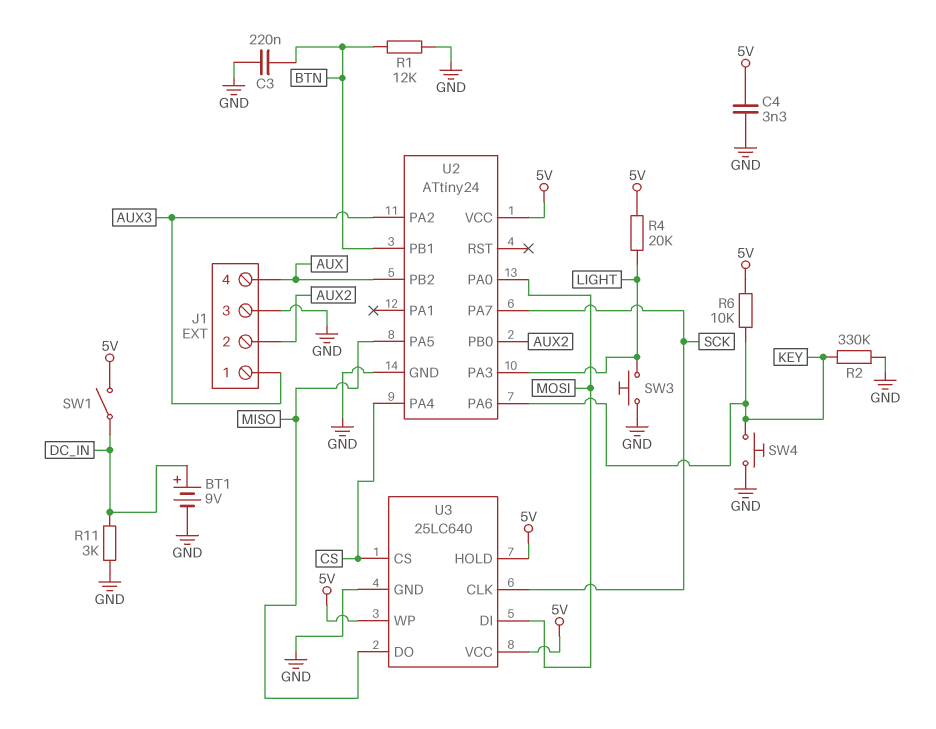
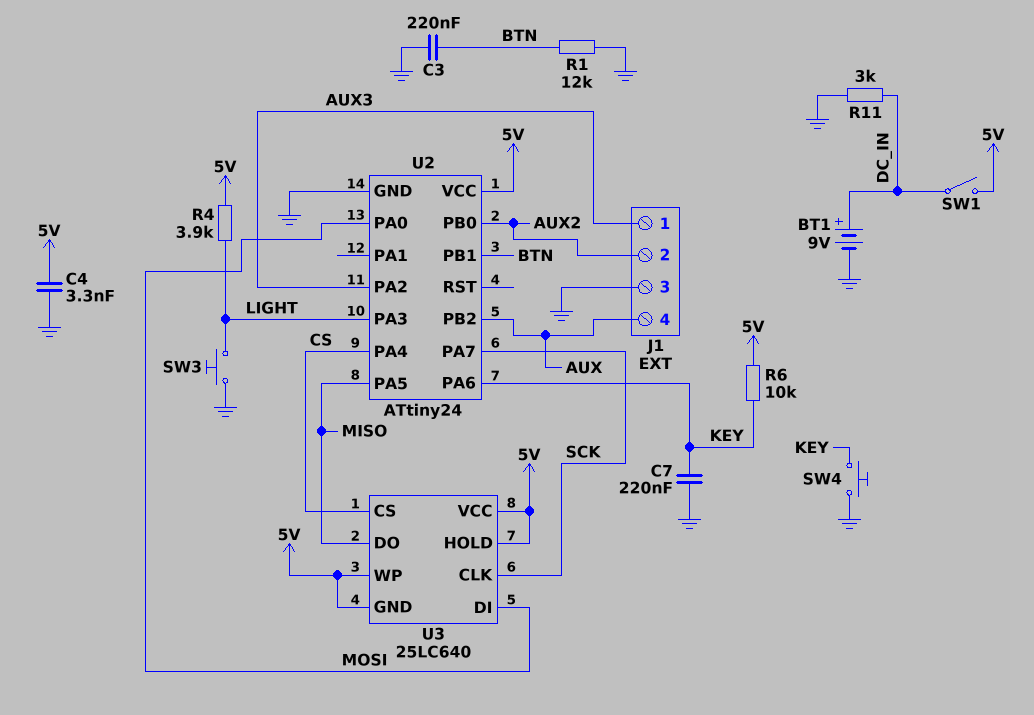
C7: none -> 220nF (GND, KEY)
R2: 330k (GND, KEY) -> none
R4: 20k (5V, LIGHT) -> 3.9k (5V, LIGHT)
U3 pin GND: GND -> 5V

